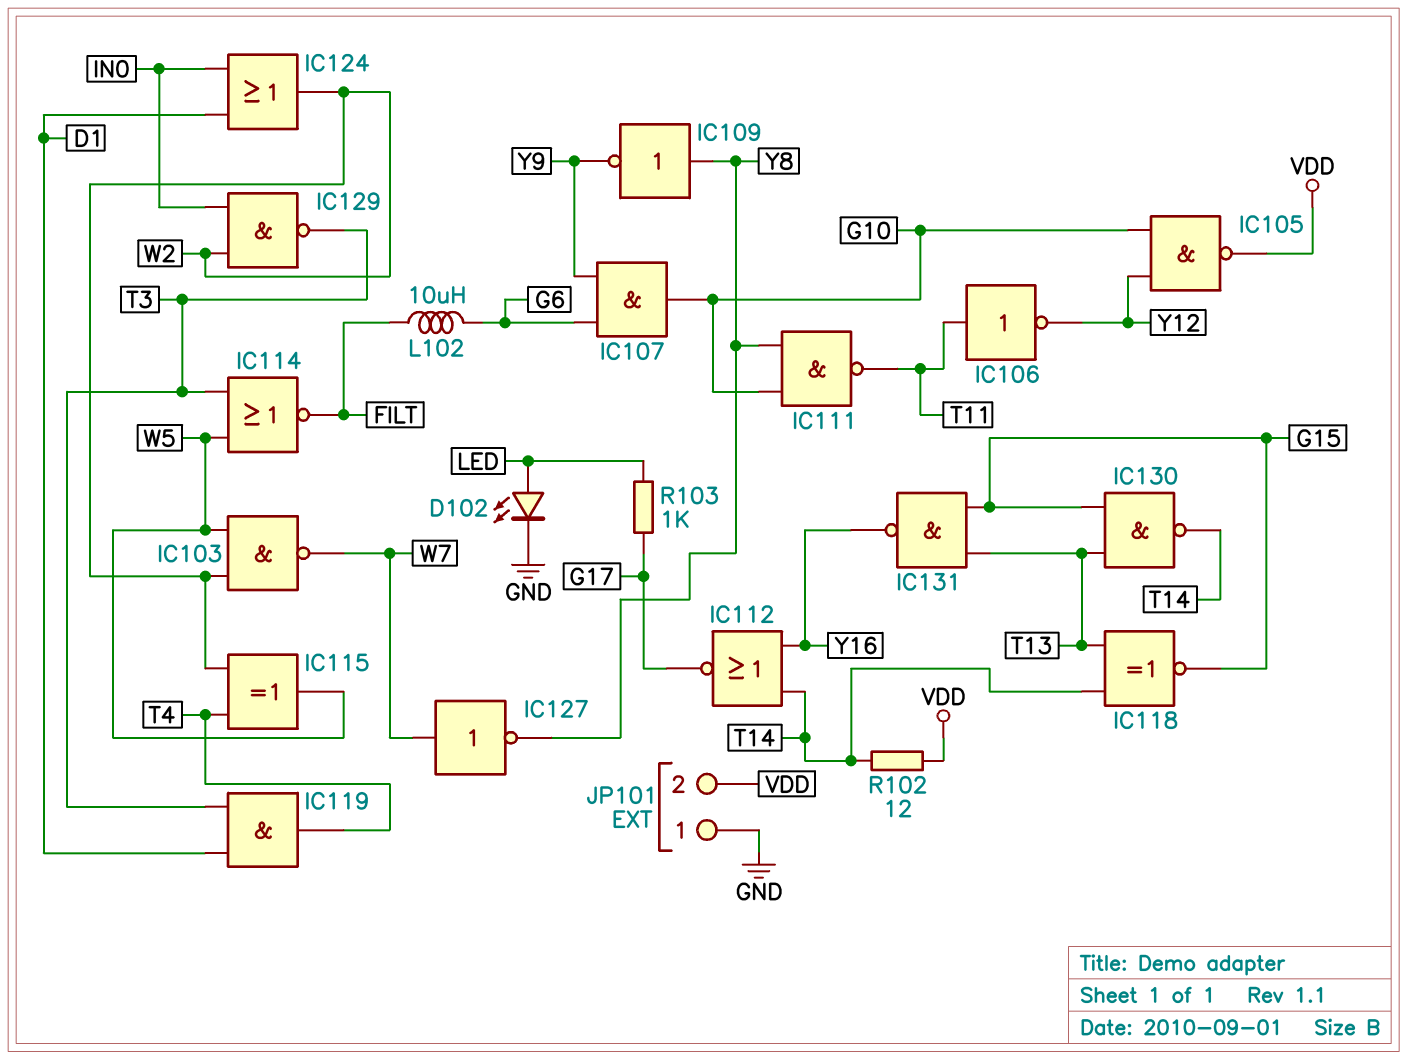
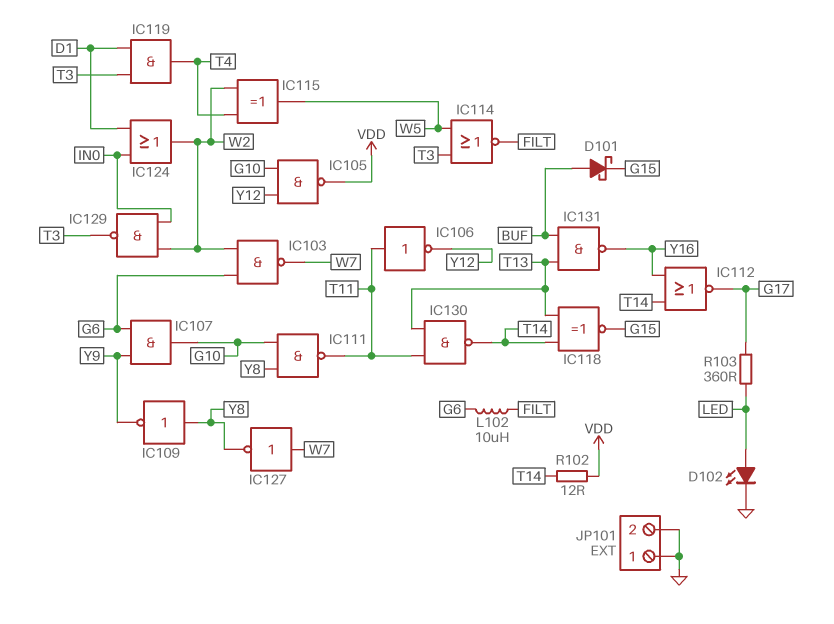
D101: none -> schottky (A BUF, K G15)
IC103: NAND (in W2, in W5, out W7) -> NAND (in G6, in W2, out W7)
IC130: NAND (in G15, in T13, out T14) -> NAND (in T11, in T13, out T14)
IC131: NAND (in G15, in T13, out Y16) -> NAND (in BUF, in T13, out Y16)
JP101 pin 2: VDD -> GND
R103: 1k (G17, LED) -> 360 (G17, LED)

